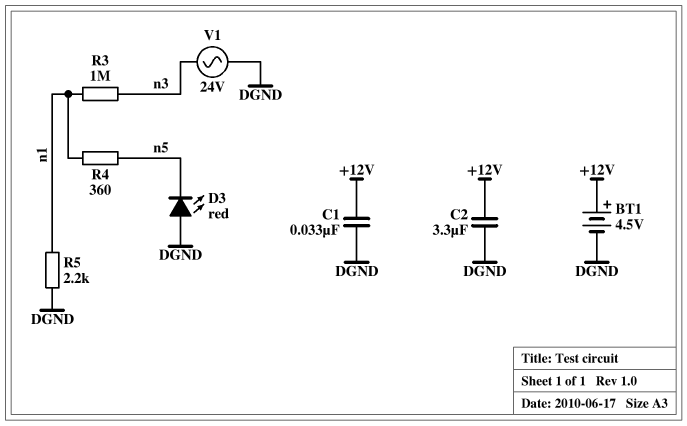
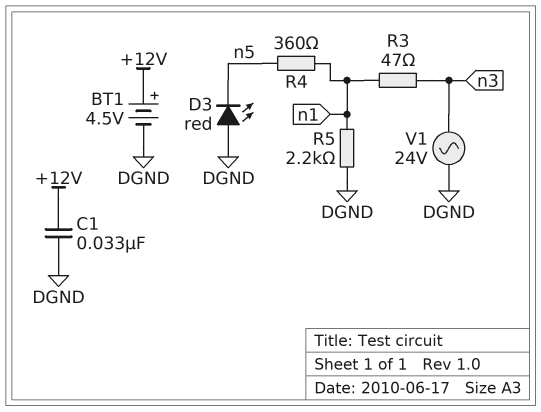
C2: 3.3uF (+12V, DGND) -> none
R3: 1M (n1, n3) -> 47 (n1, n3)

